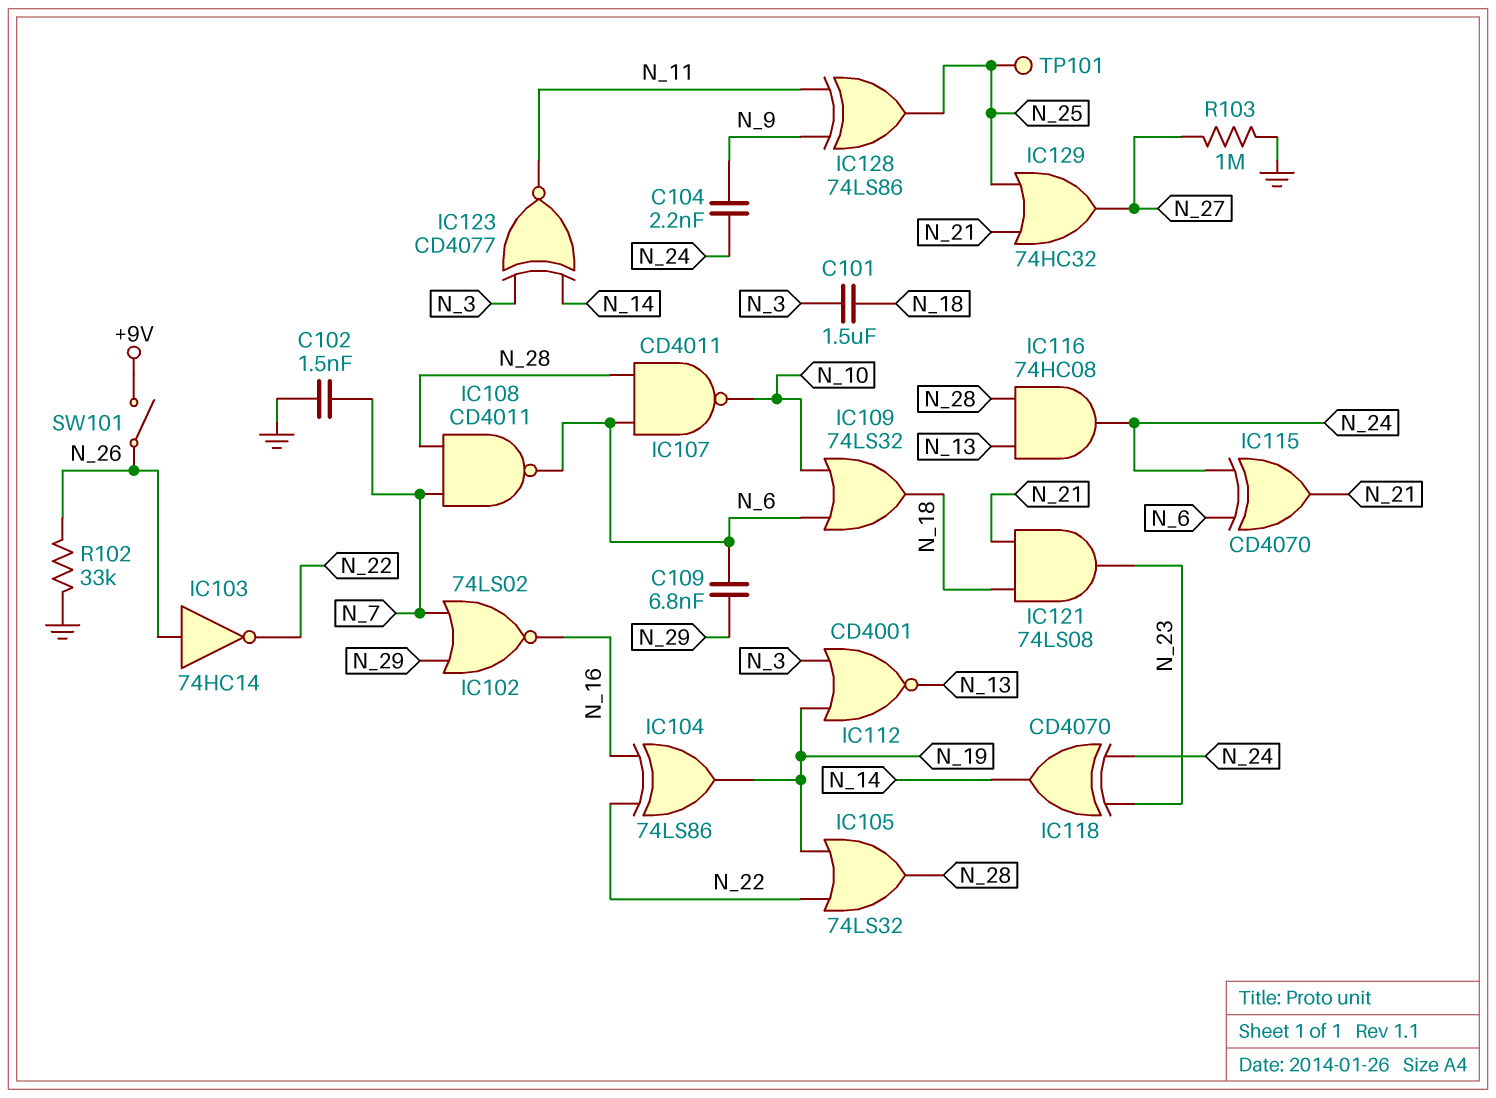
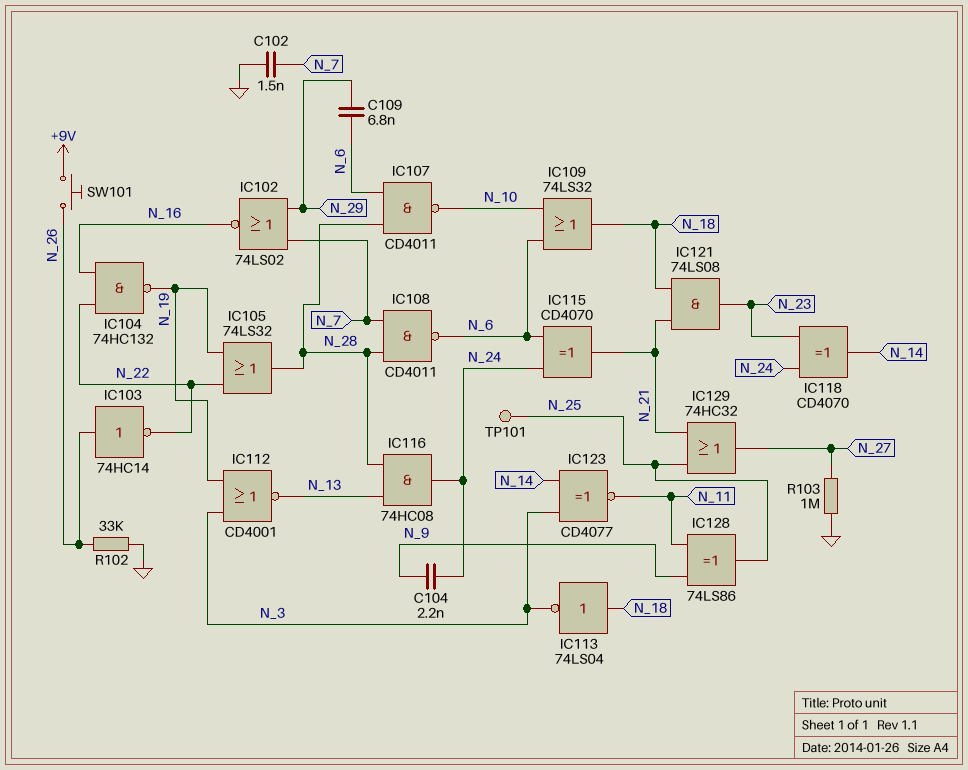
C101: 1.5uF (N_3, N_18) -> none
IC104: XOR 74LS86 (in N_16, in N_22, out N_19) -> NAND 74HC132 (in N_16, in N_22, out N_19)
IC113: none -> NOT 74LS04 (in N_18, out N_3)
SW101: switch (+9V, N_26) -> button (+9V, N_26)

